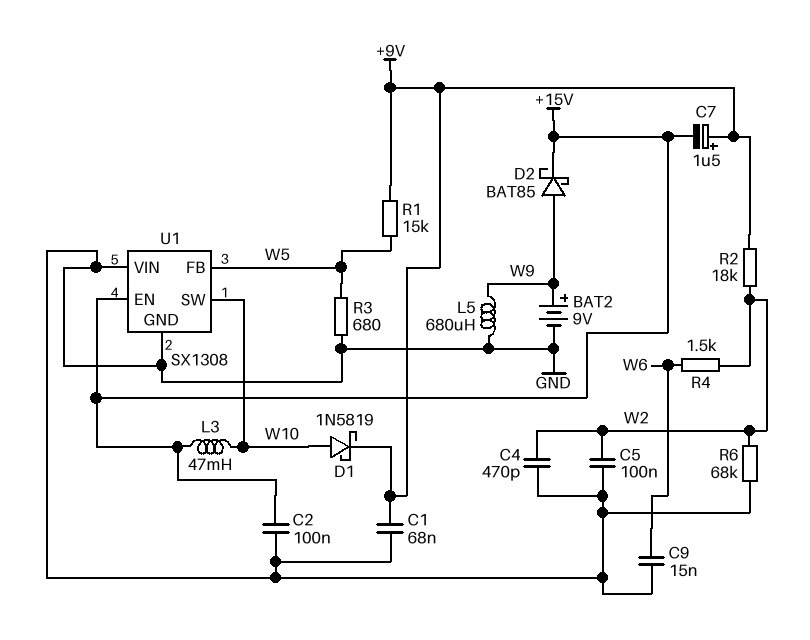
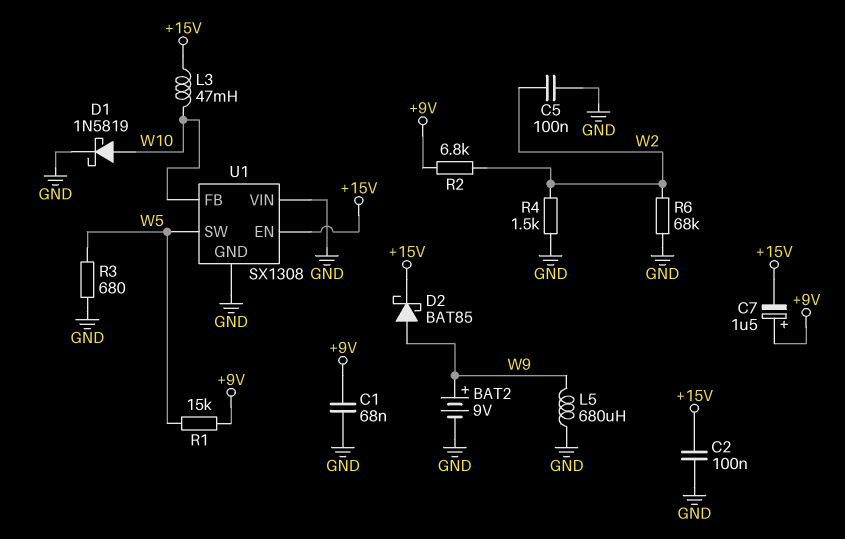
C4: 470pF (GND, W2) -> none
C9: 15nF (GND, W6) -> none
D1: schottky 1N5819 (A W10, K +9V) -> schottky 1N5819 (A W10, K GND)
R2: 18k (+9V, W2) -> 6.8k (+9V, W2)
R4: 1.5k (W2, W6) -> 1.5k (GND, W2)
U1 pin FB: W5 -> W10
U1 pin SW: W10 -> W5

